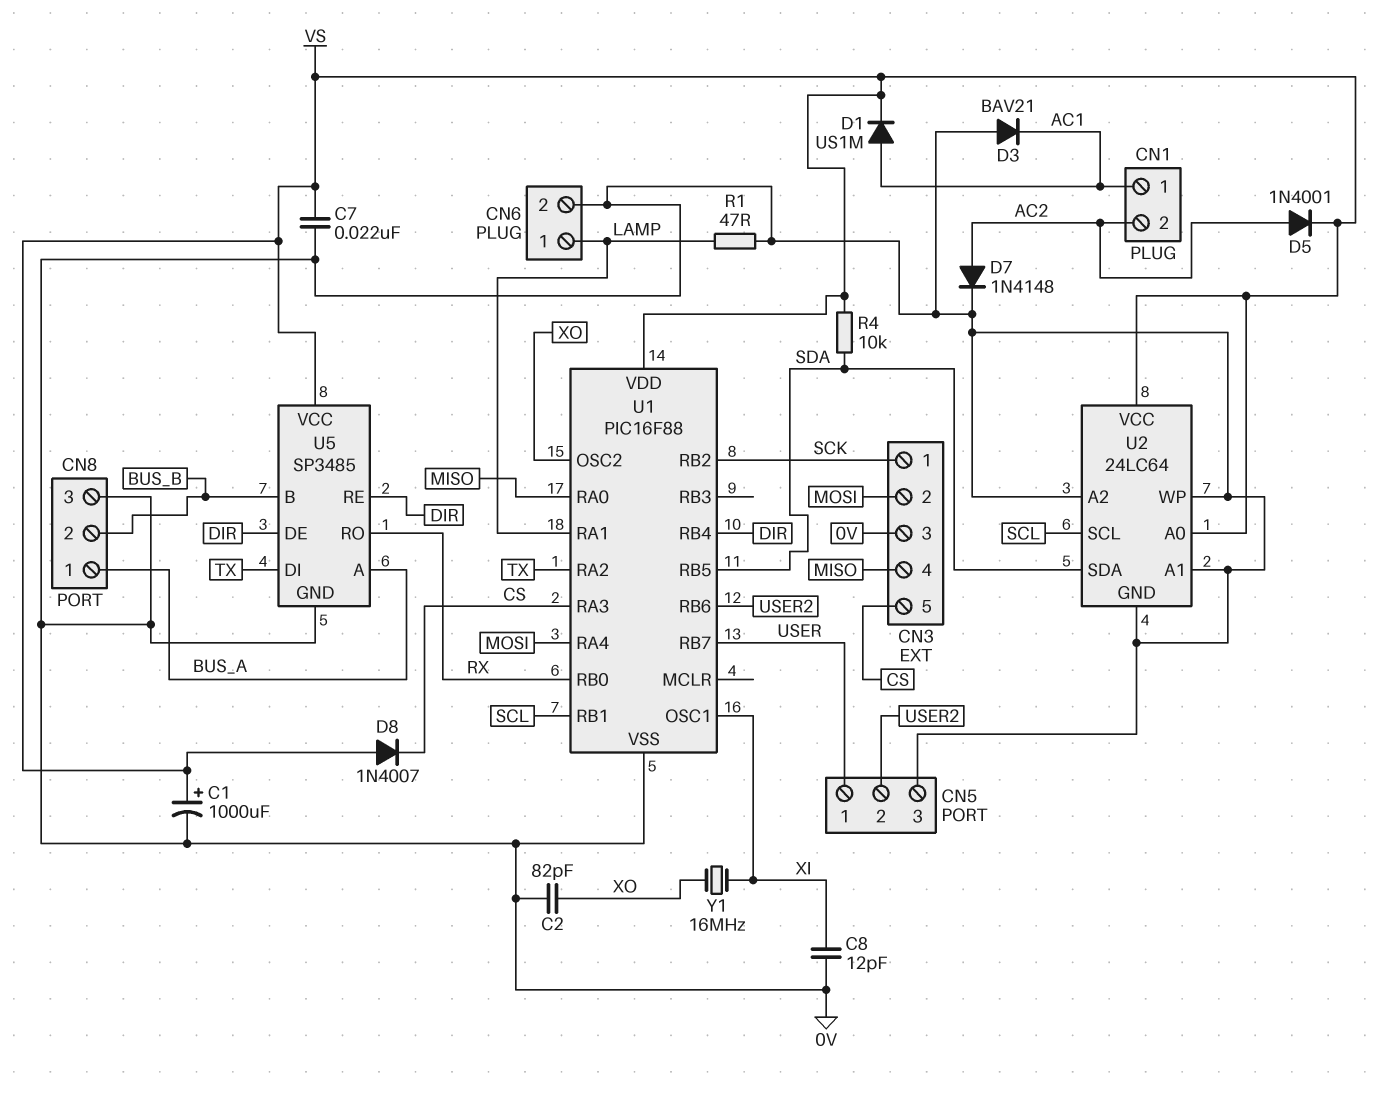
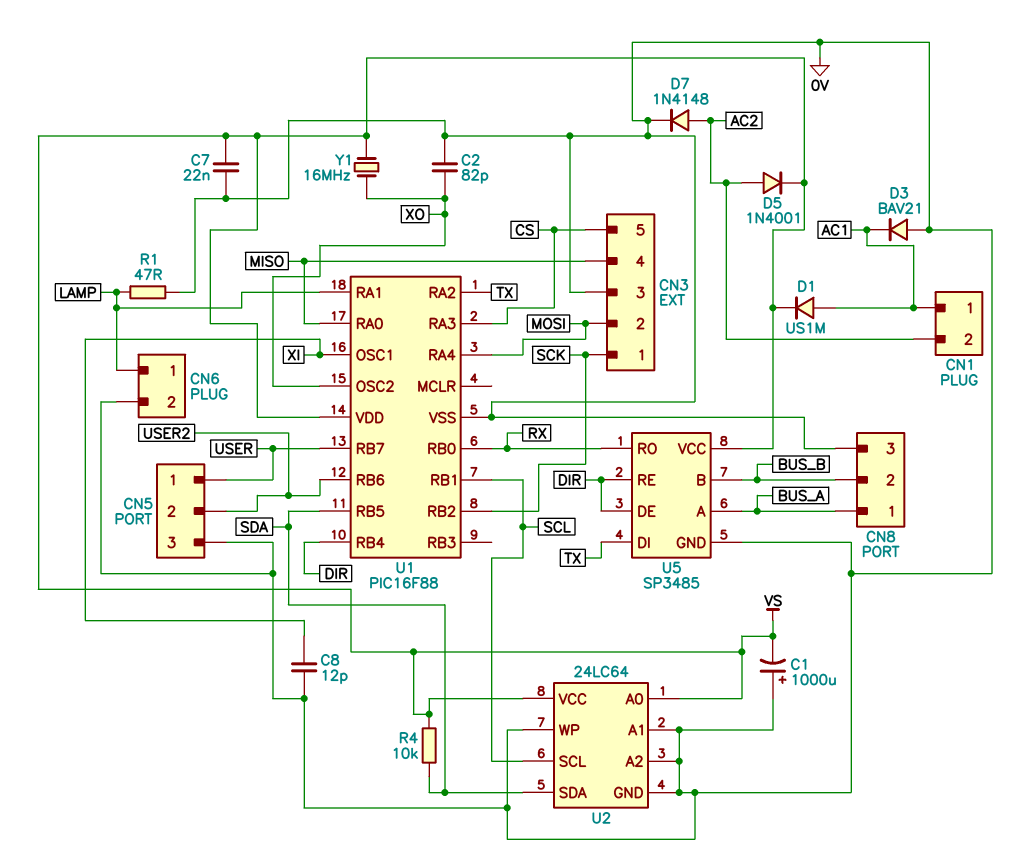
C1: 1000uF (plus VS, minus 0V) -> 1000uF (plus 0V, minus VS)
D8: diode 1N4007 (A VS, K CS) -> none
Y1: 16MHz (XI, XO) -> 16MHz (VS, XO)

